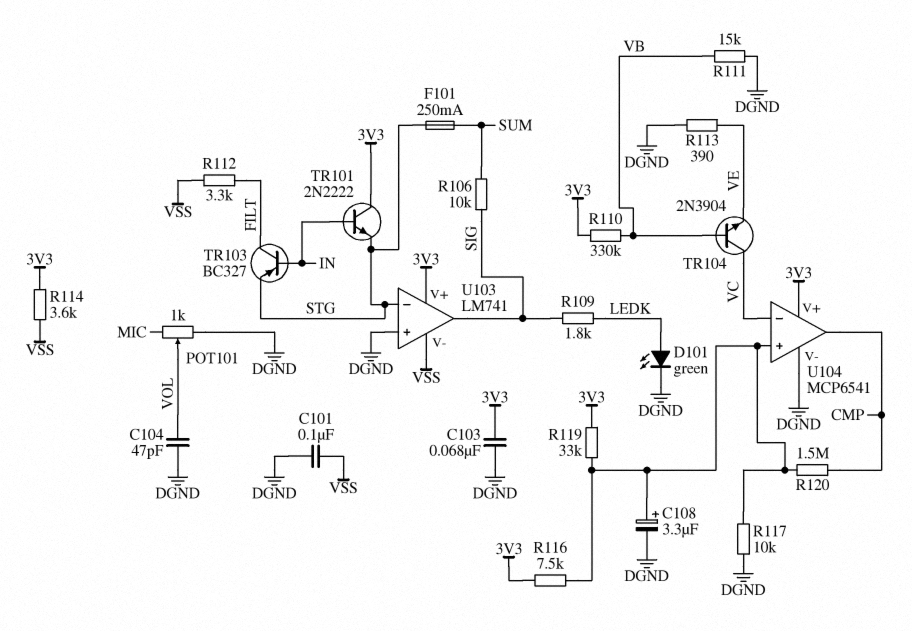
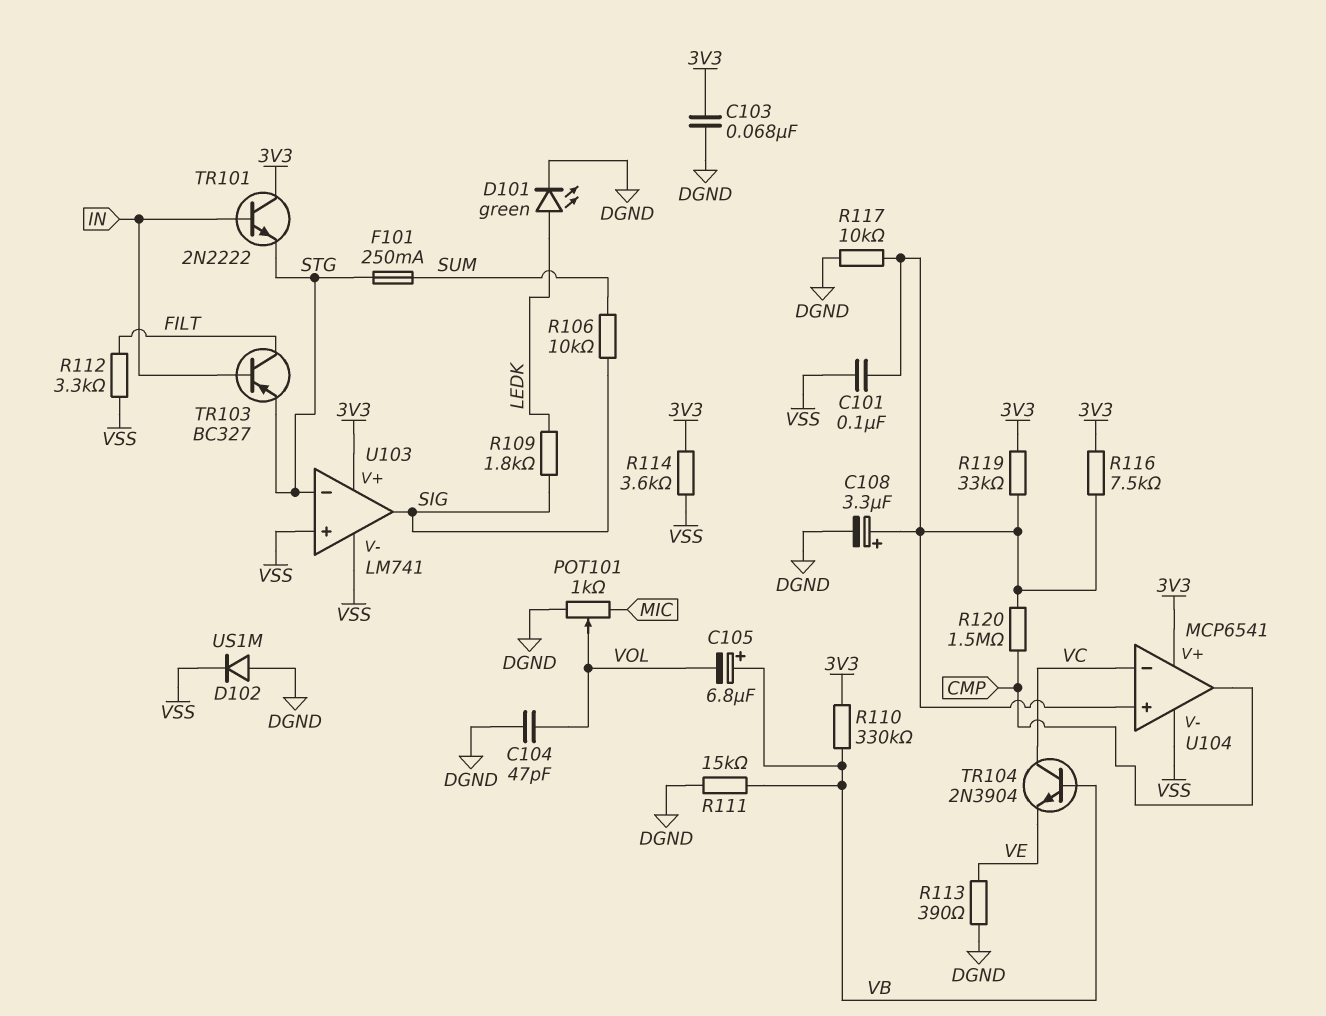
C101: 100nF (DGND, VSS) -> 100nF (U104/in+, VSS)
C105: none -> 6.8uF (plus VB, minus VOL)
D102: none -> diode US1M (A DGND, K VSS)
U103 pin in+: DGND -> VSS
U104 pin V-: DGND -> VSS

